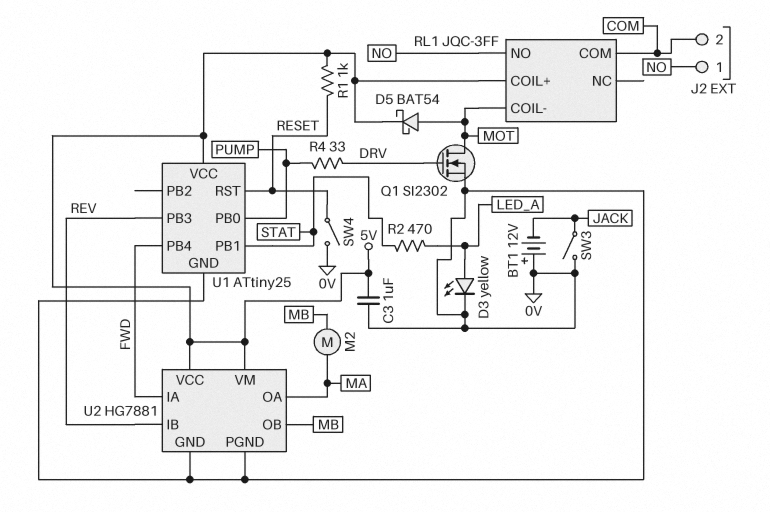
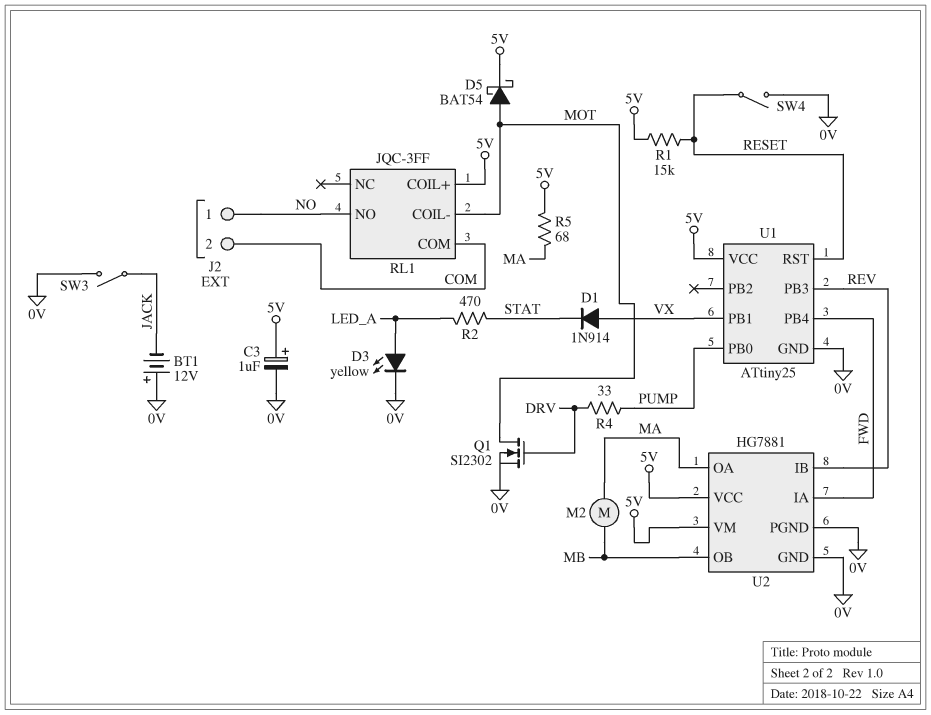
C3: 1uF (0V, 5V) -> 1uF (plus 5V, minus 0V)
D1: none -> diode 1N914 (A VX, K STAT)
R1: 1k (5V, RESET) -> 15k (5V, RESET)
R5: none -> 68 (5V, MA)
U1 pin PB1: STAT -> VX

